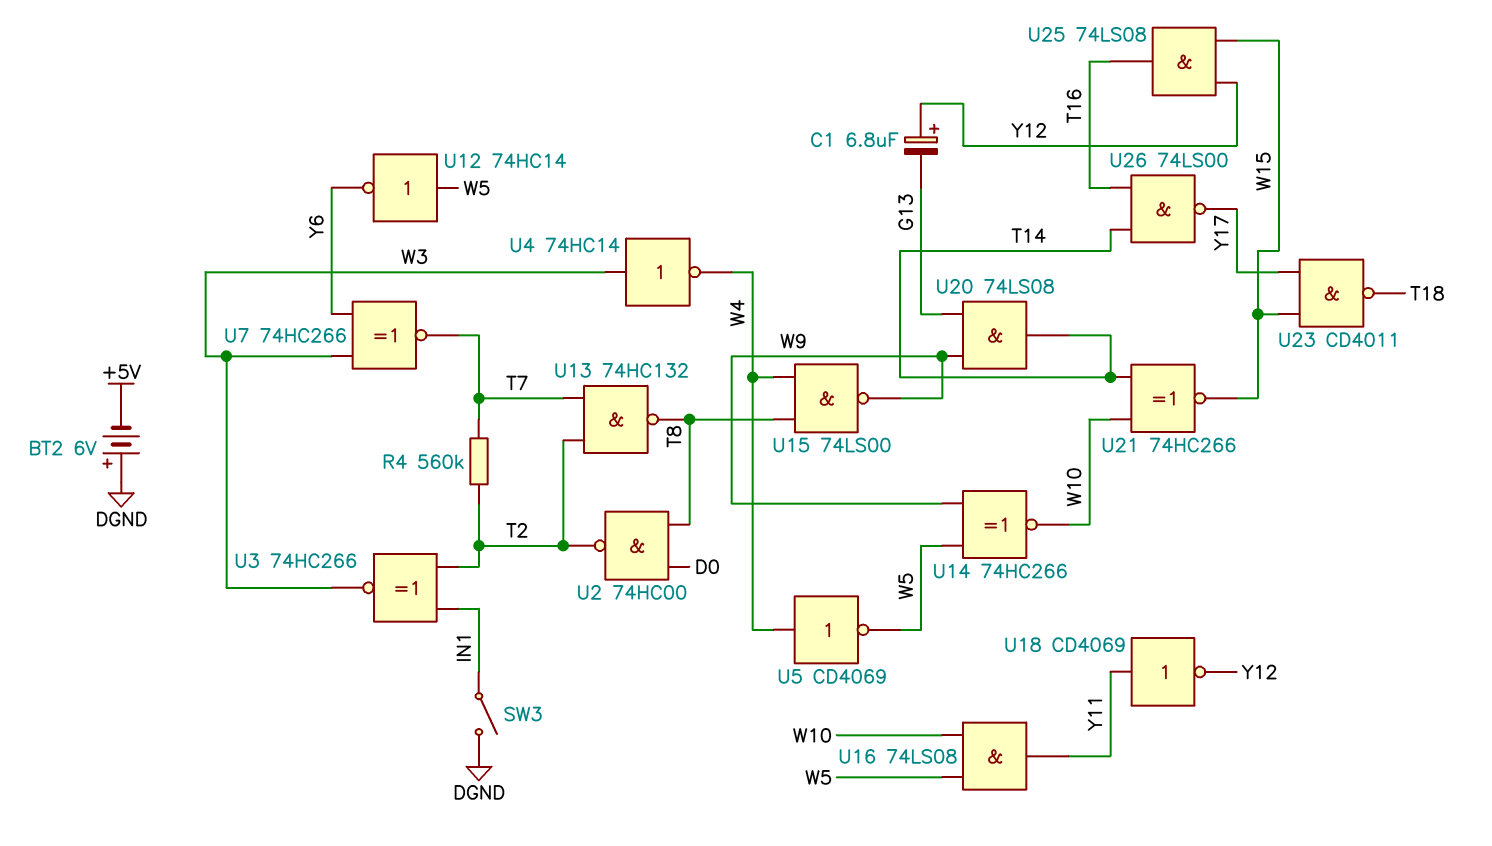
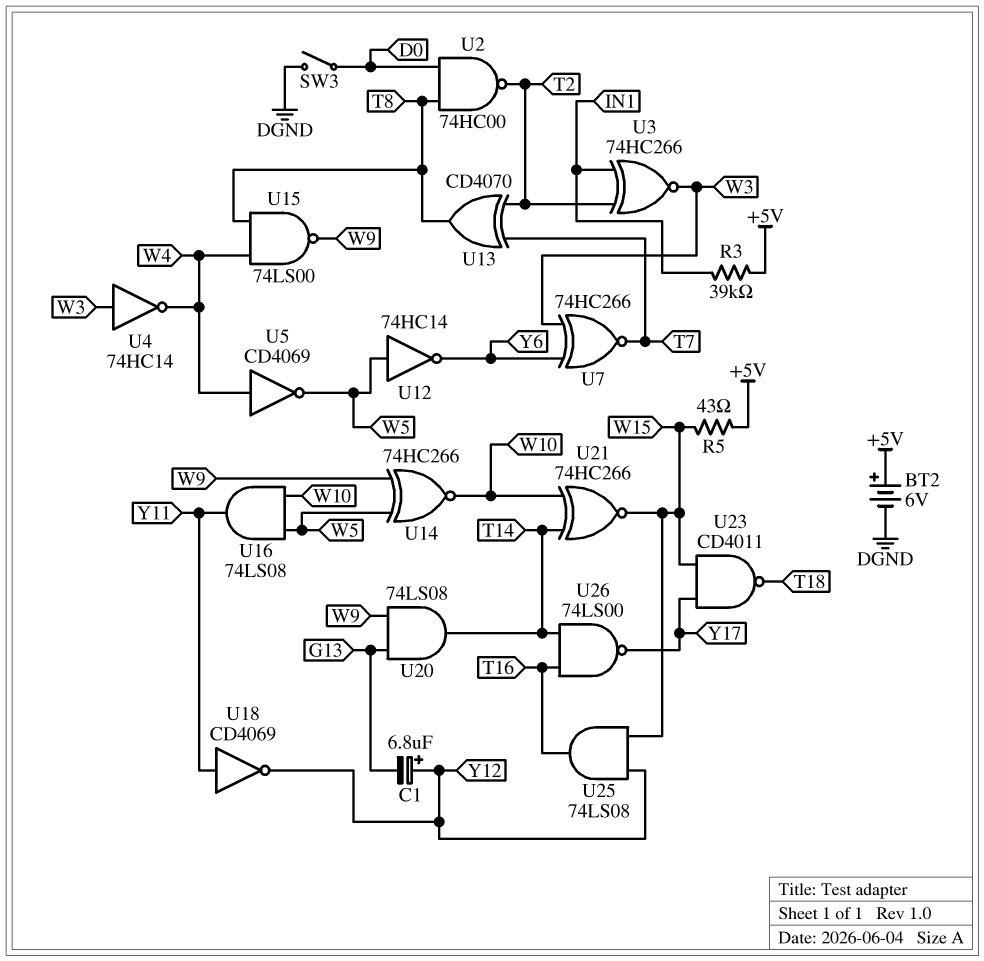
BT2: 6V (plus DGND, minus +5V) -> 6V (plus +5V, minus DGND)
R3: none -> 39k (+5V, IN1)
R4: 560k (T2, T7) -> none
R5: none -> 43 (+5V, W15)
SW3: switch (DGND, IN1) -> switch (D0, DGND)
U13: NAND 74HC132 (in T2, in T7, out T8) -> XOR CD4070 (in T2, in T7, out T8)

